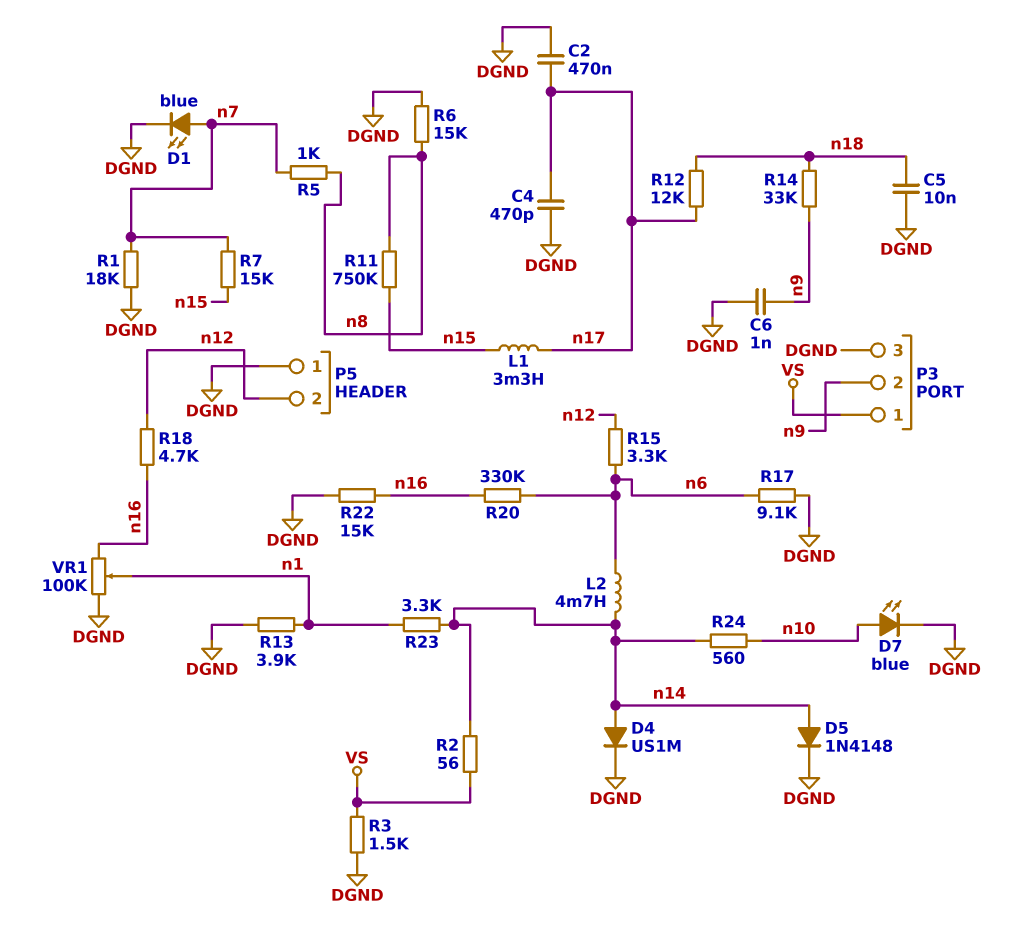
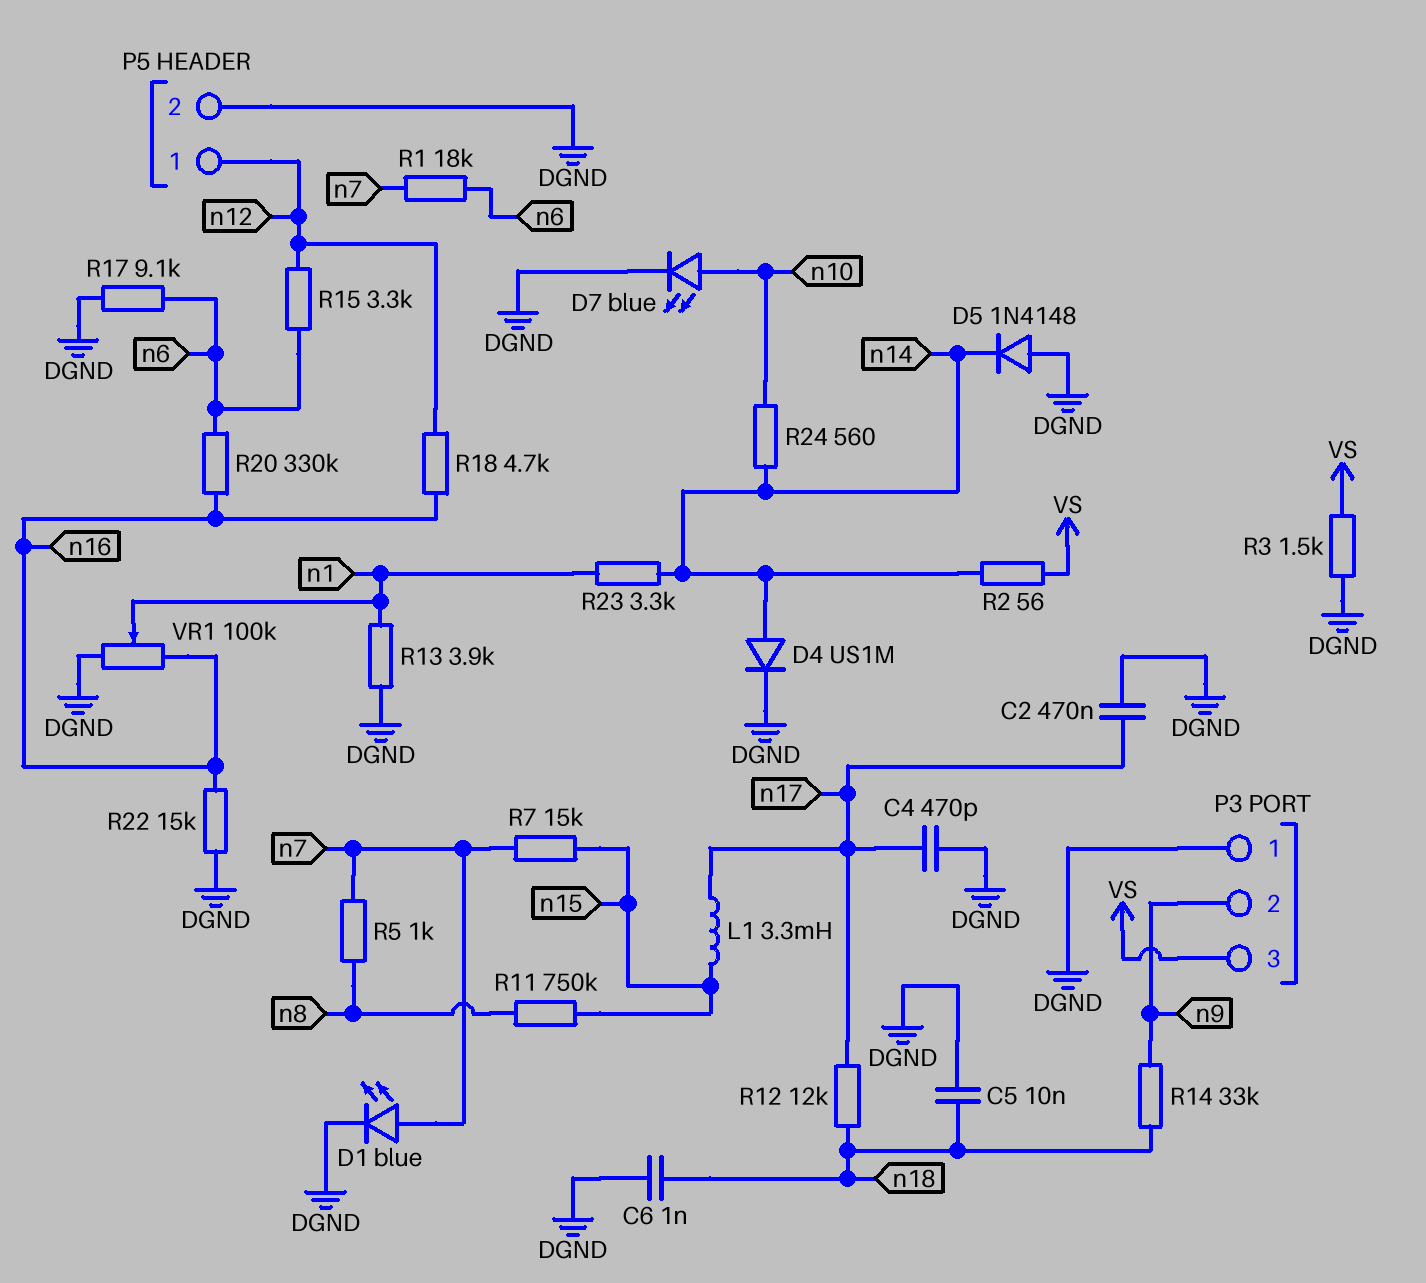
C6: 1nF (DGND, n9) -> 1nF (DGND, n18)
D5: diode 1N4148 (A n14, K DGND) -> diode 1N4148 (A DGND, K n14)
L2: 4.7mH (n6, n14) -> none
P3 pin 1: VS -> DGND
P3 pin 3: DGND -> VS
P5 pin 1: DGND -> n12
P5 pin 2: n12 -> DGND
R1: 18k (DGND, n7) -> 18k (n6, n7)
R6: 15k (DGND, n8) -> none

